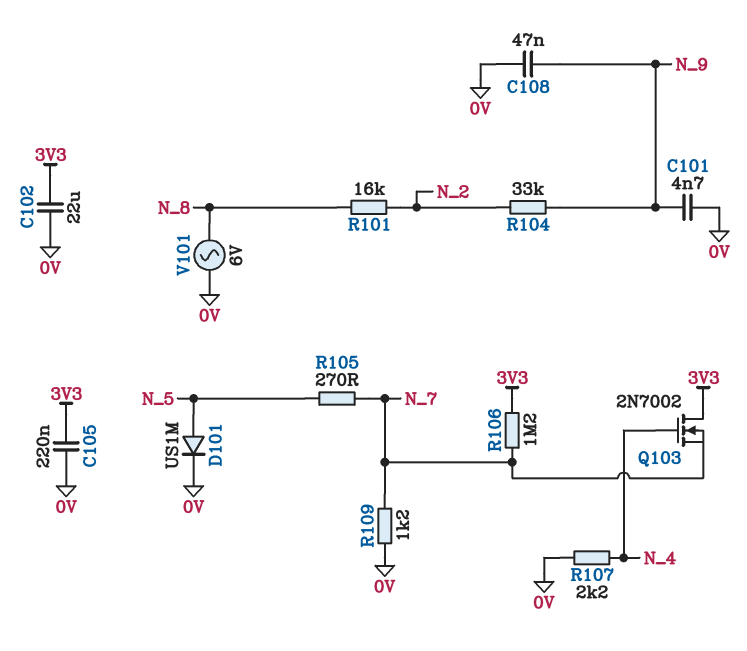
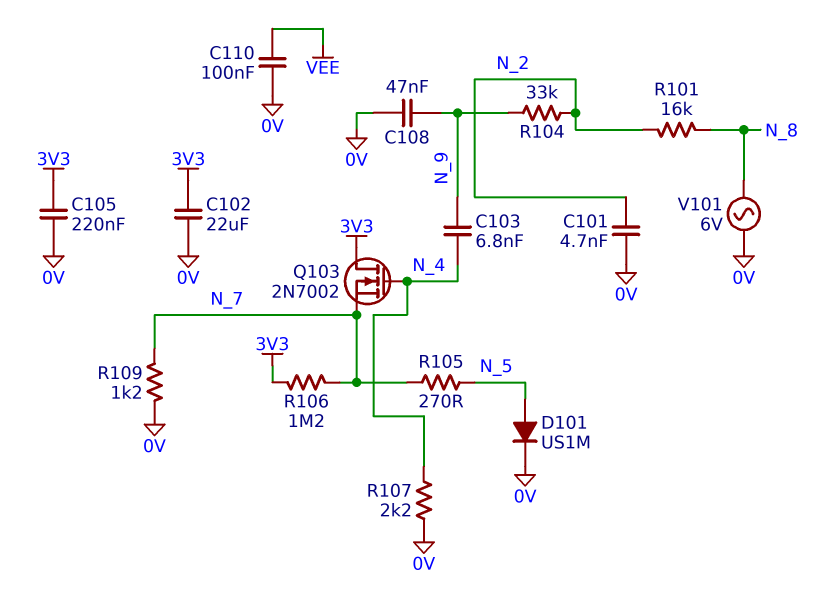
C101: 4.7nF (0V, N_9) -> 4.7nF (0V, N_2)
C103: none -> 6.8nF (N_4, N_9)
C110: none -> 100nF (0V, VEE)

